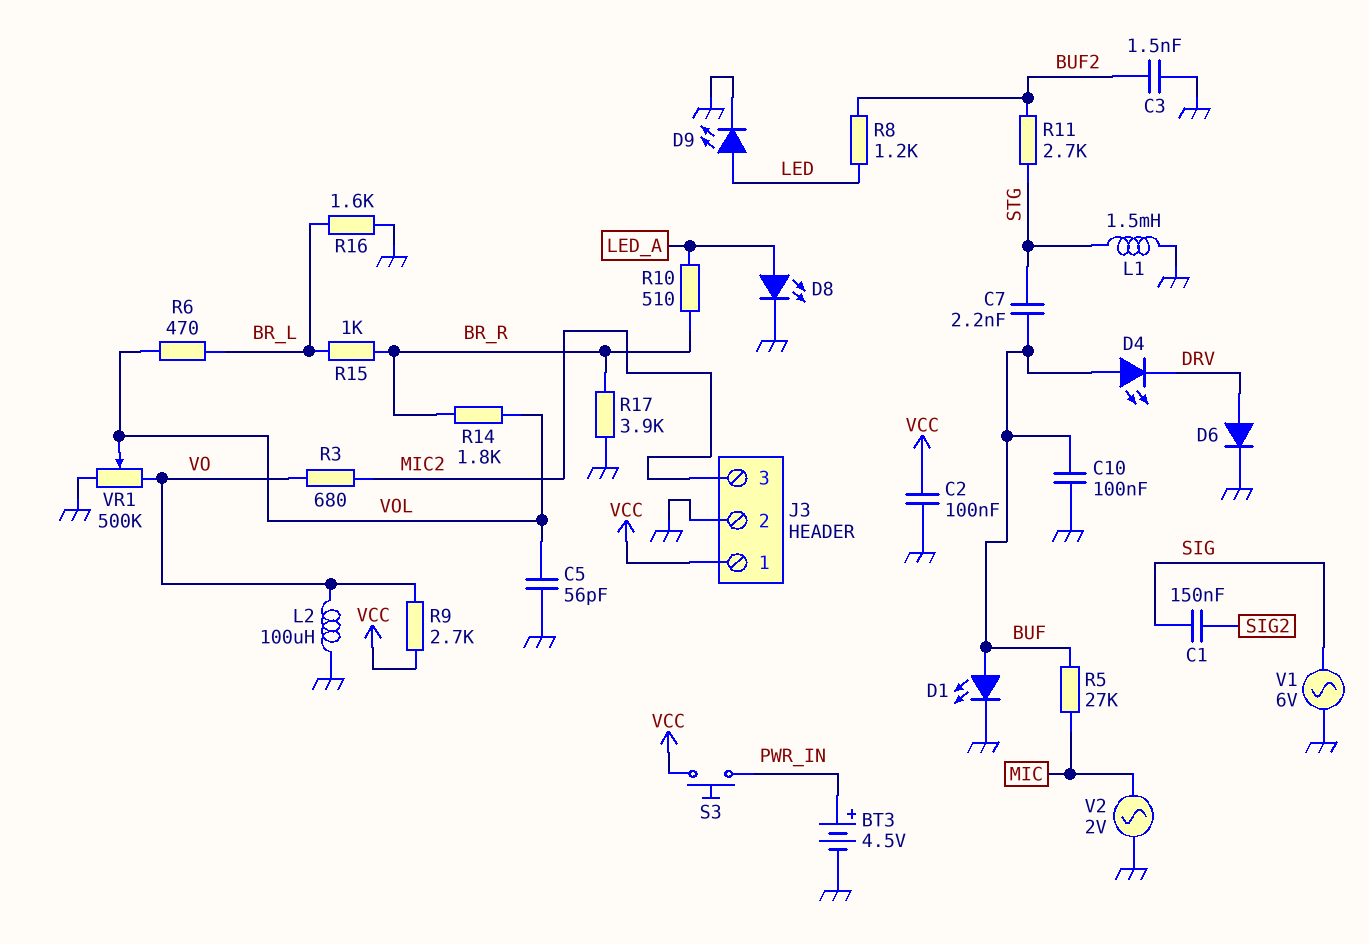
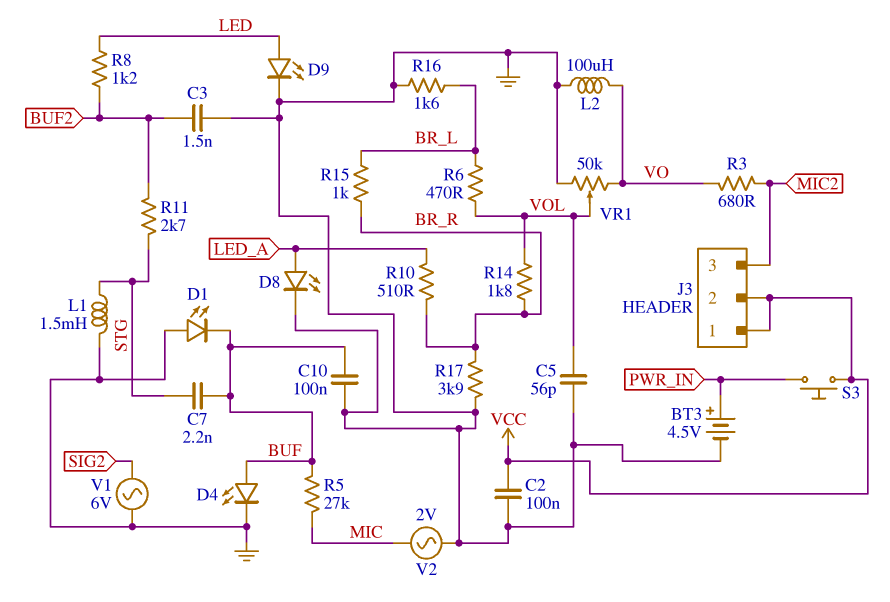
C1: 150nF (SIG, SIG2) -> none
D1: LED (A BUF, K GND) -> LED (A GND, K BUF)
D4: LED (A BUF, K DRV) -> LED (A BUF, K GND)
D6: diode (A DRV, K GND) -> none
J3 pin 2: GND -> VCC
R9: 2.7k (VCC, VO) -> none
V1: AC 6V (GND, SIG) -> AC 6V (GND, SIG2)
VR1: 500k (GND, VO, wiper VOL) -> 50k (GND, VO, wiper VOL)

